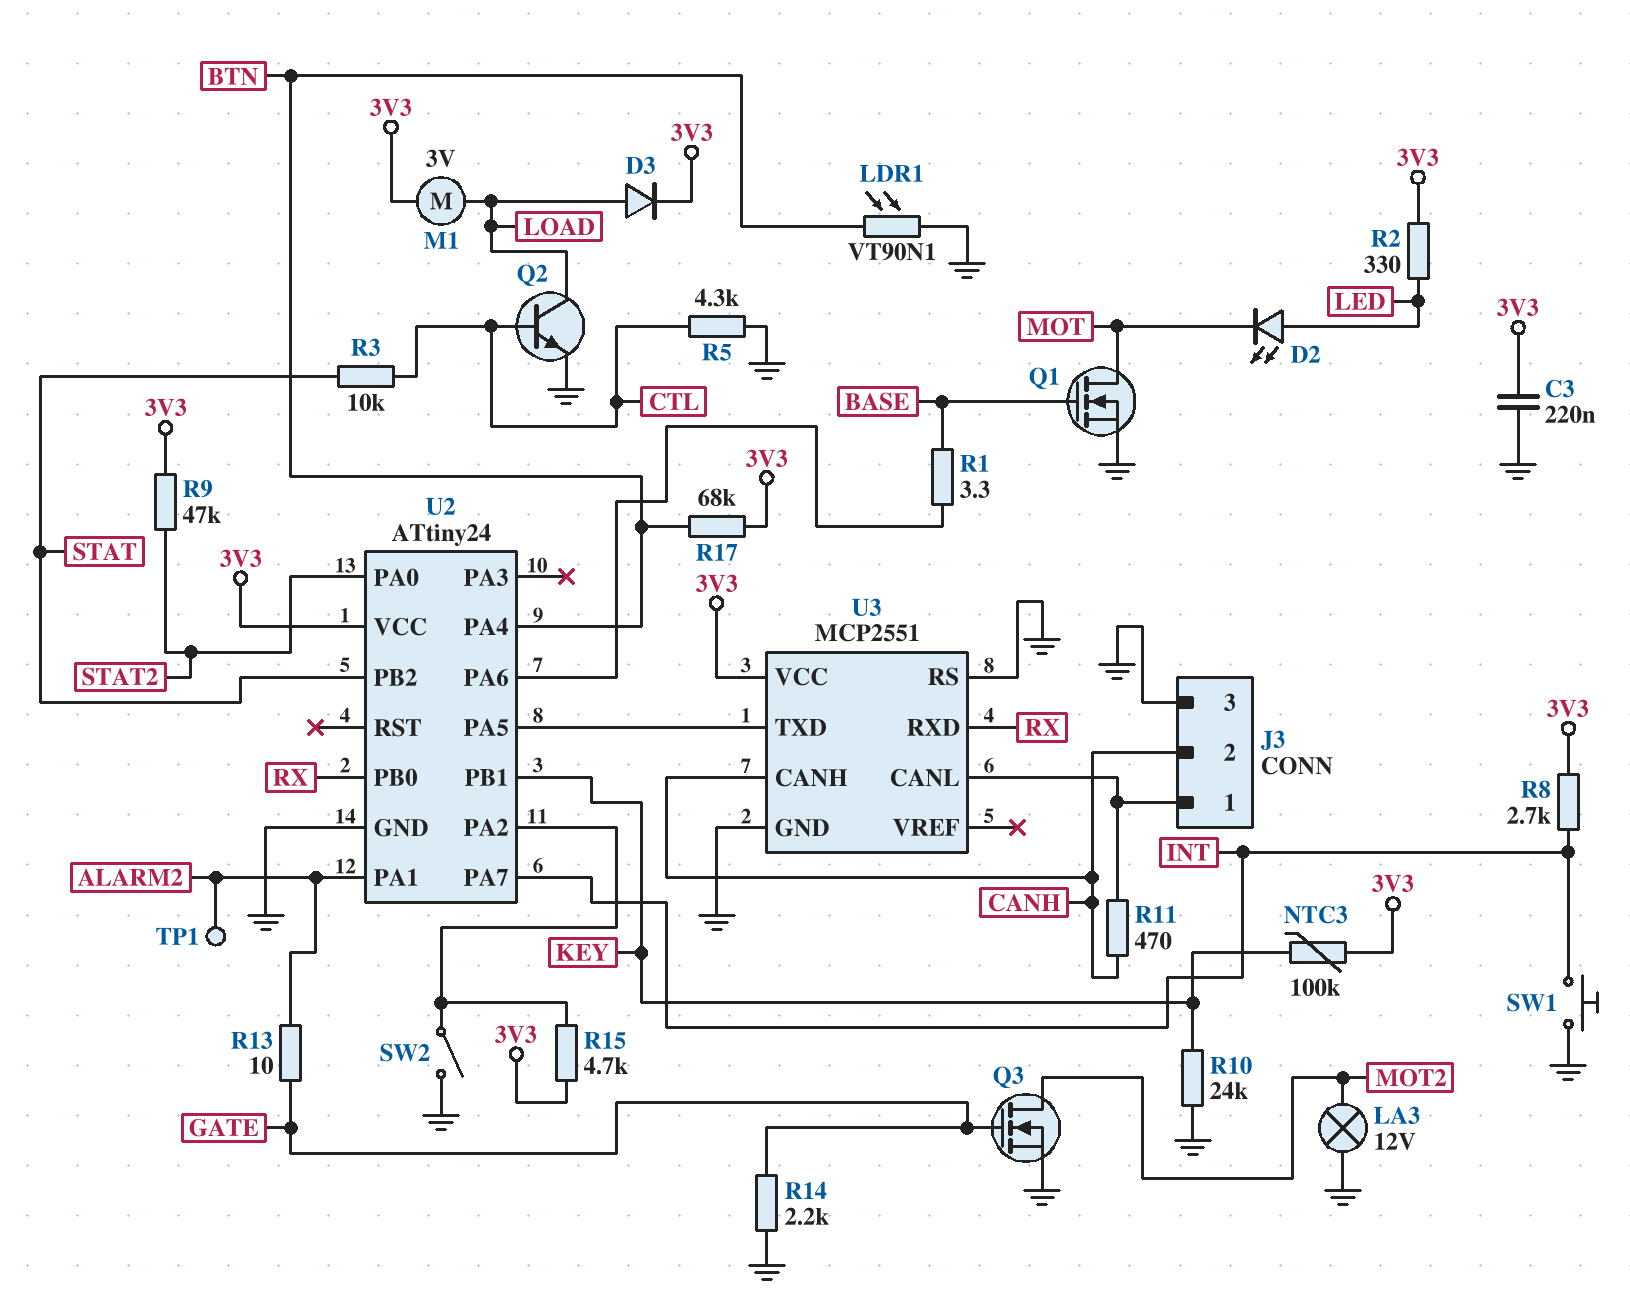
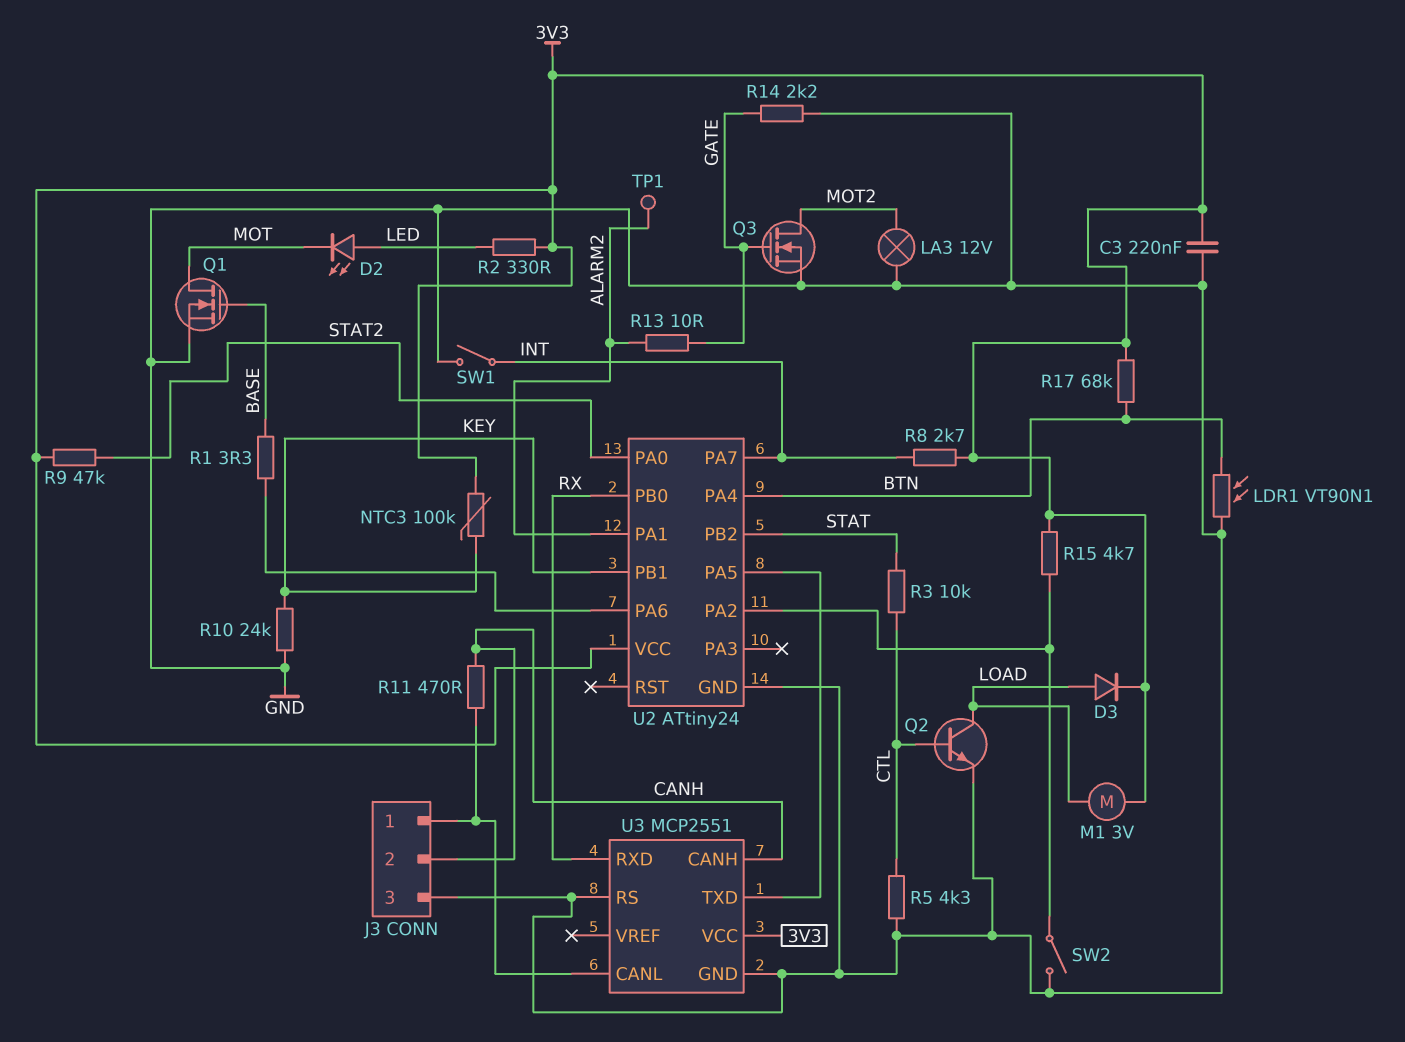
SW1: button (GND, INT) -> switch (GND, INT)

